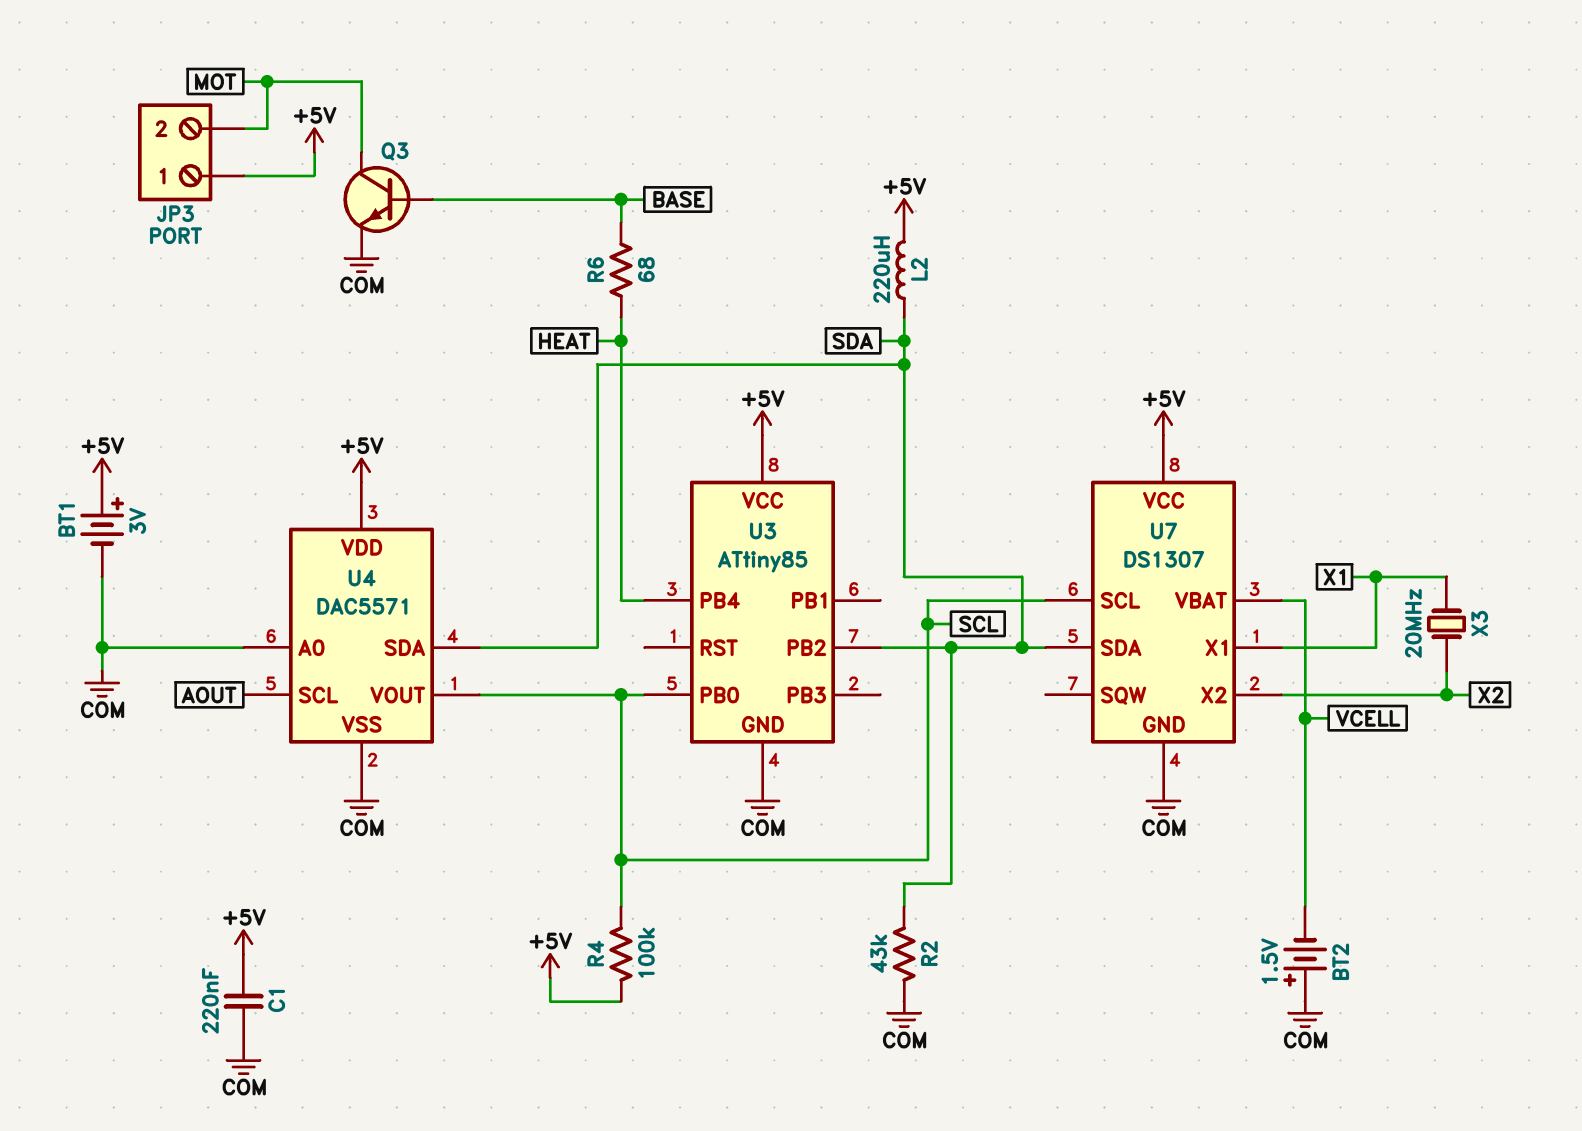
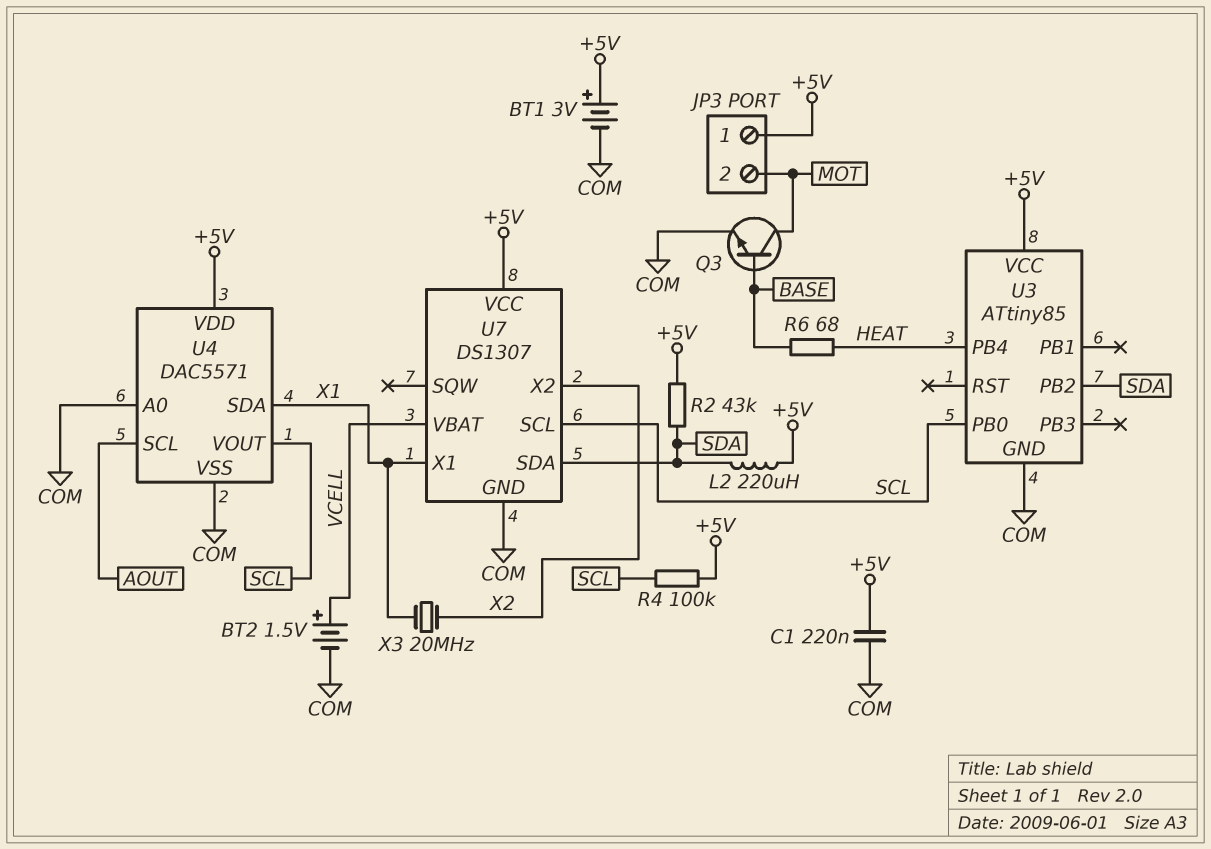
BT2: 1.5V (plus COM, minus VCELL) -> 1.5V (plus VCELL, minus COM)
R2: 43k (COM, SDA) -> 43k (+5V, SDA)
U4 pin SDA: SDA -> X1

